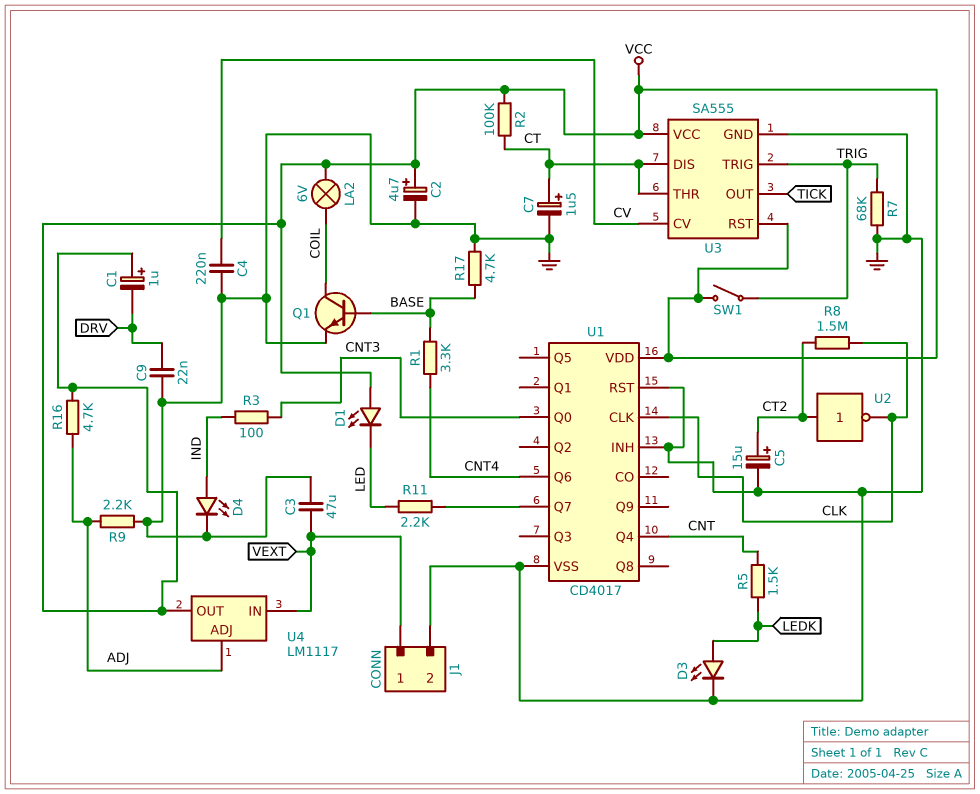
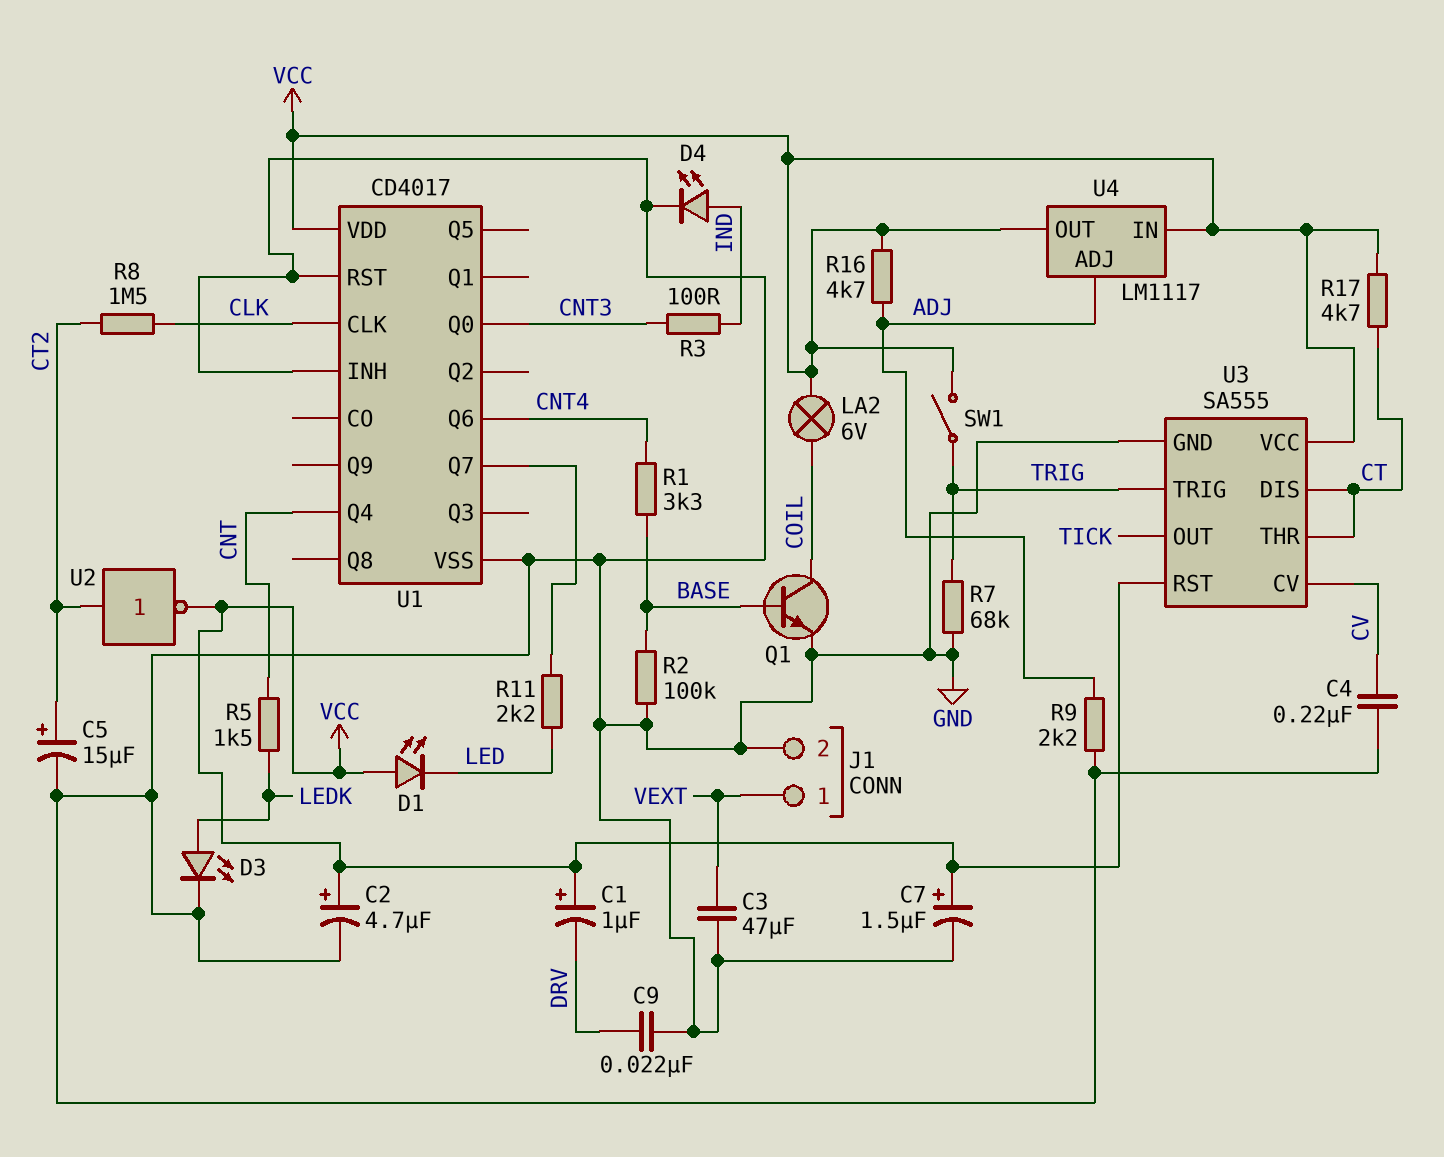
C7: 1.5uF (plus CT, minus GND) -> 1.5uF (plus VCC, minus GND)
R2: 100k (CT, VCC) -> 100k (BASE, GND)
R17: 4.7k (BASE, GND) -> 4.7k (CT, VCC)
U2: NOT (in CT2, out CLK) -> NOT (in CT2, out VCC)
U4 pin IN: VEXT -> VCC

